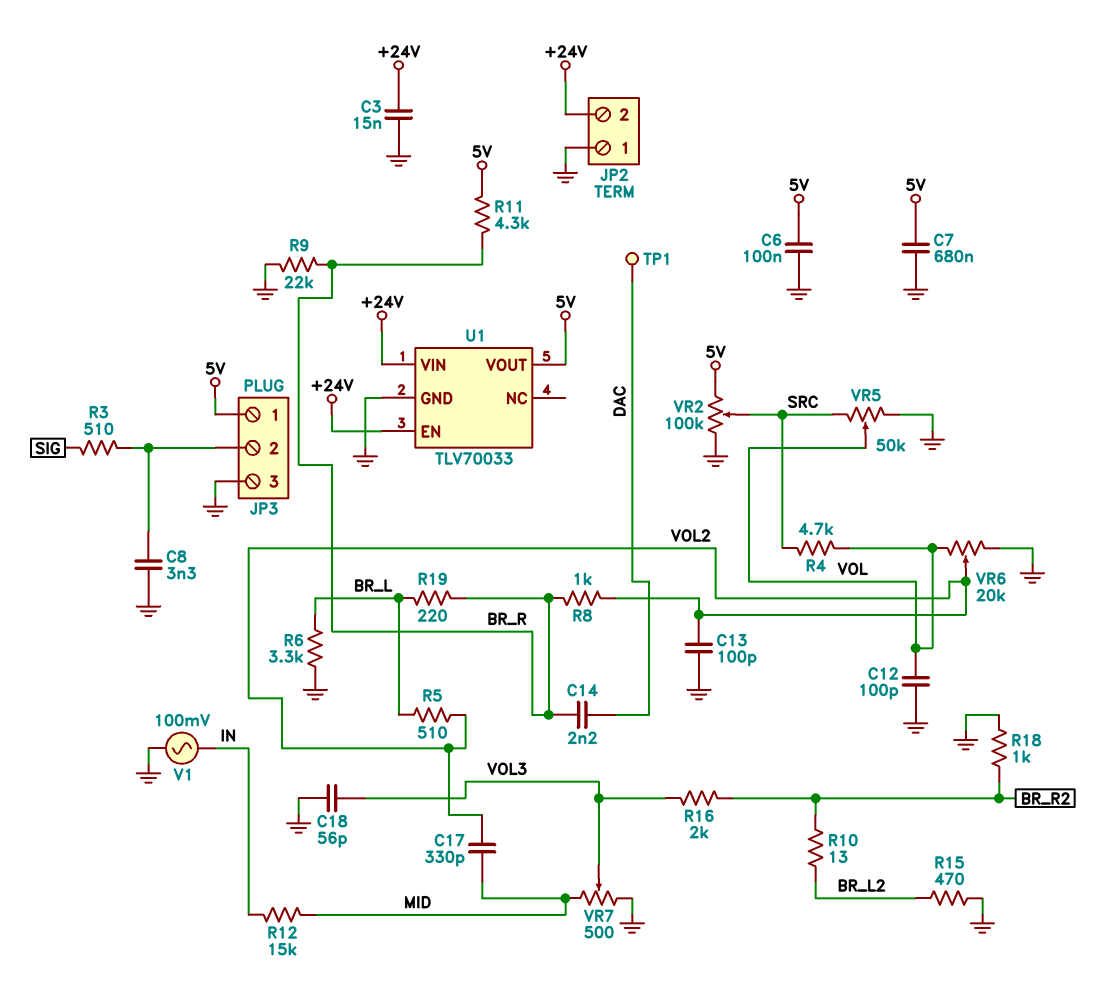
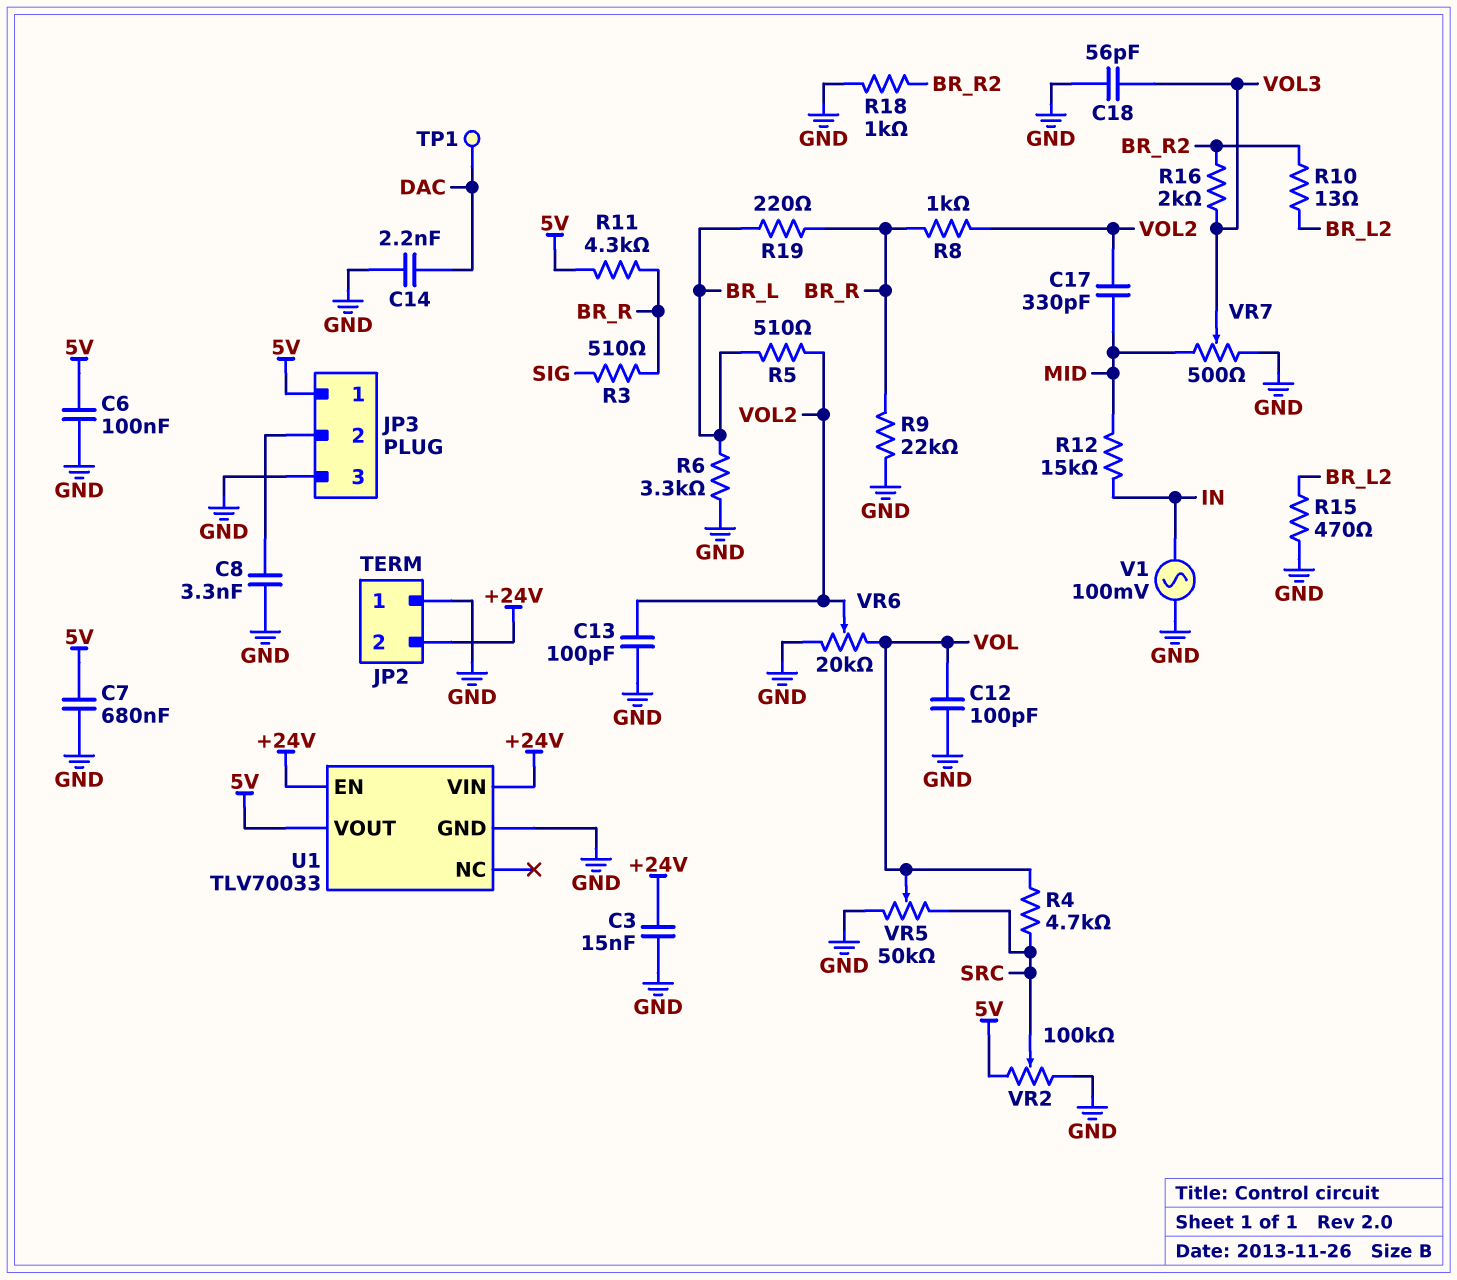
C14: 2.2nF (BR_R, DAC) -> 2.2nF (DAC, GND)
R3: 510 (JP3/2, SIG) -> 510 (BR_R, SIG)

